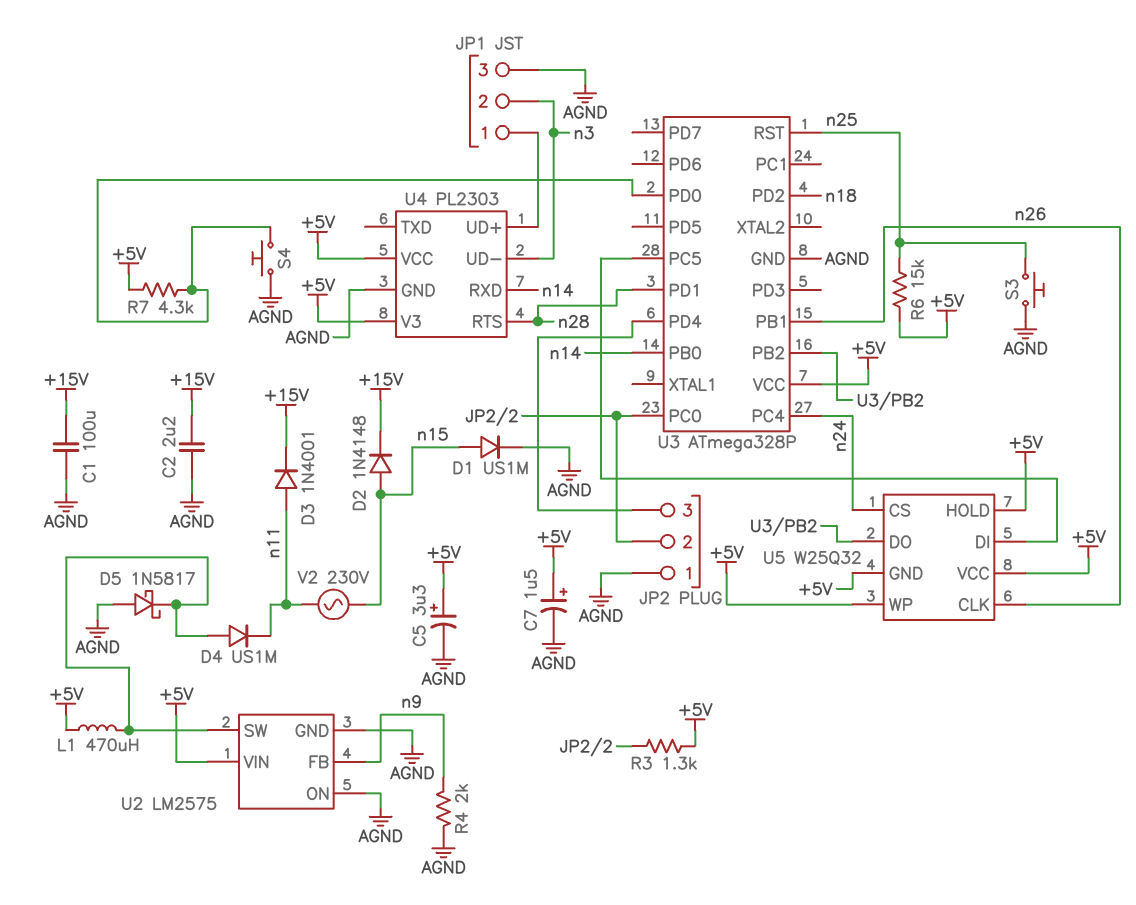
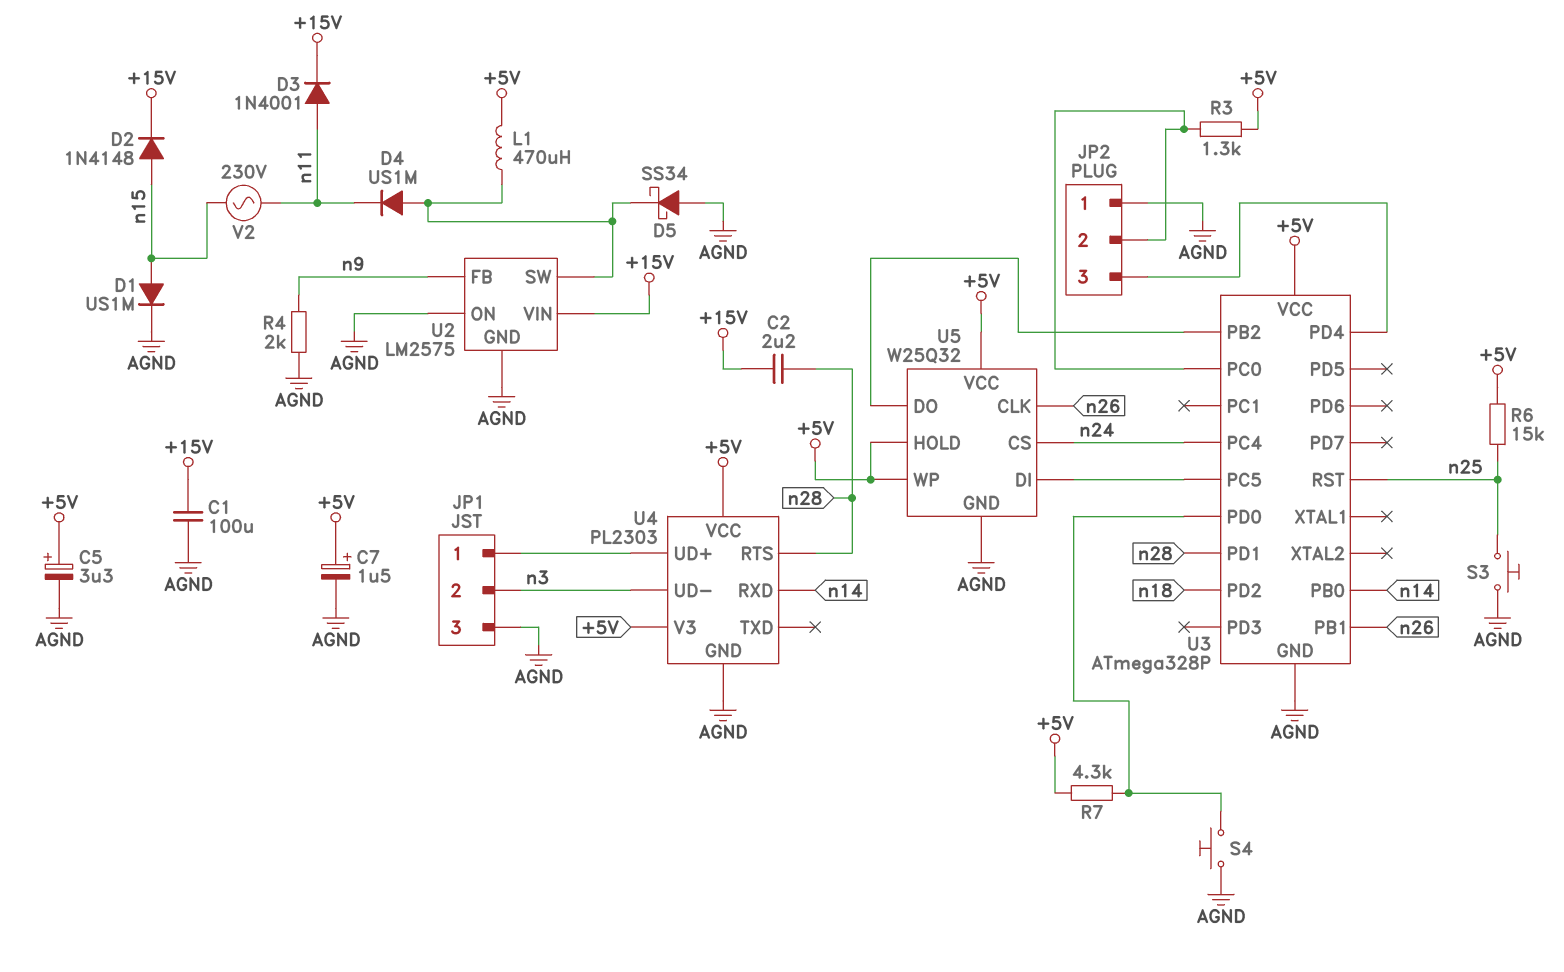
C2: 2.2uF (+15V, AGND) -> 2.2uF (+15V, n28)
D5: schottky 1N5817 (A AGND, K U2/SW) -> schottky SS34 (A AGND, K U2/SW)
U2 pin VIN: +5V -> +15V
U5 pin GND: +5V -> AGND

